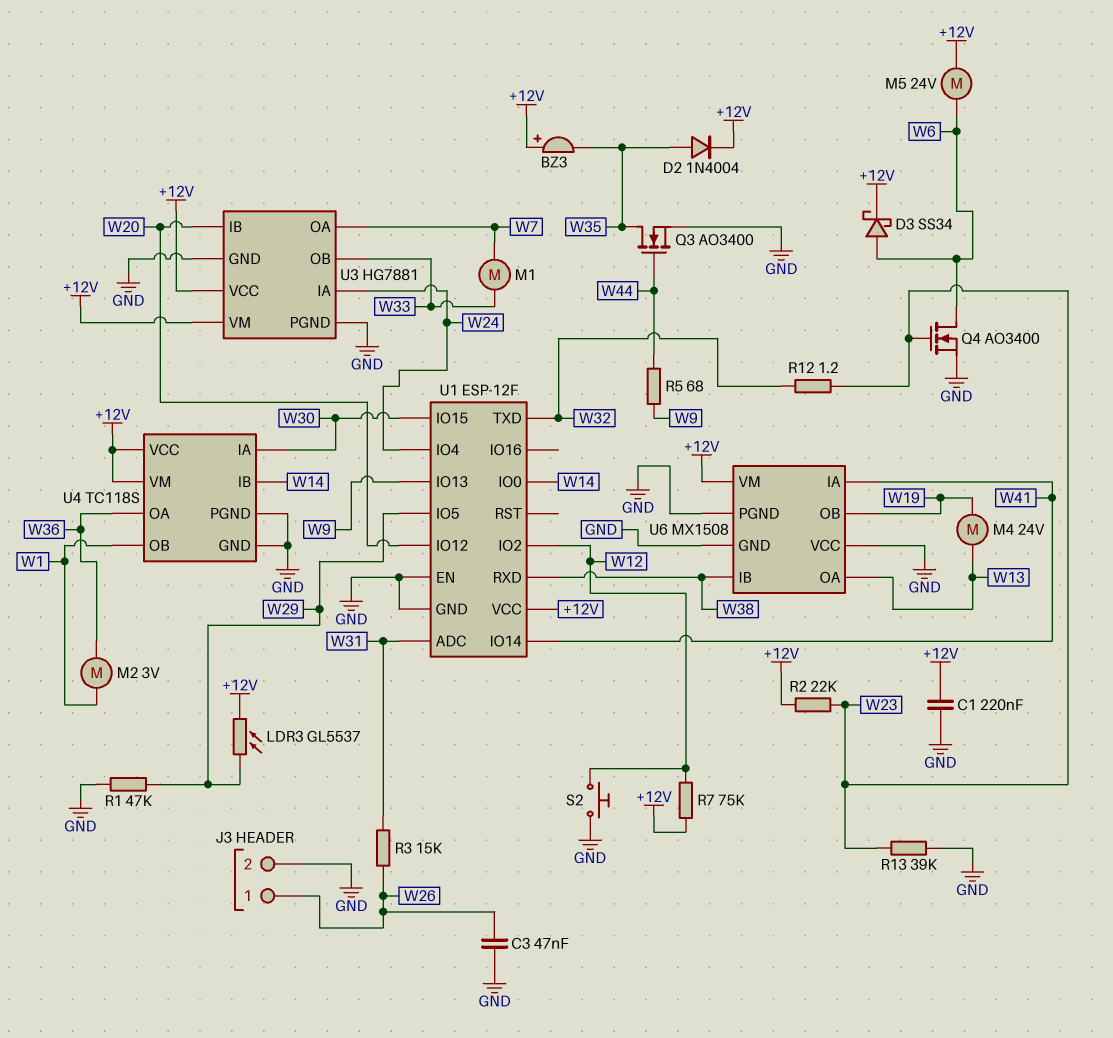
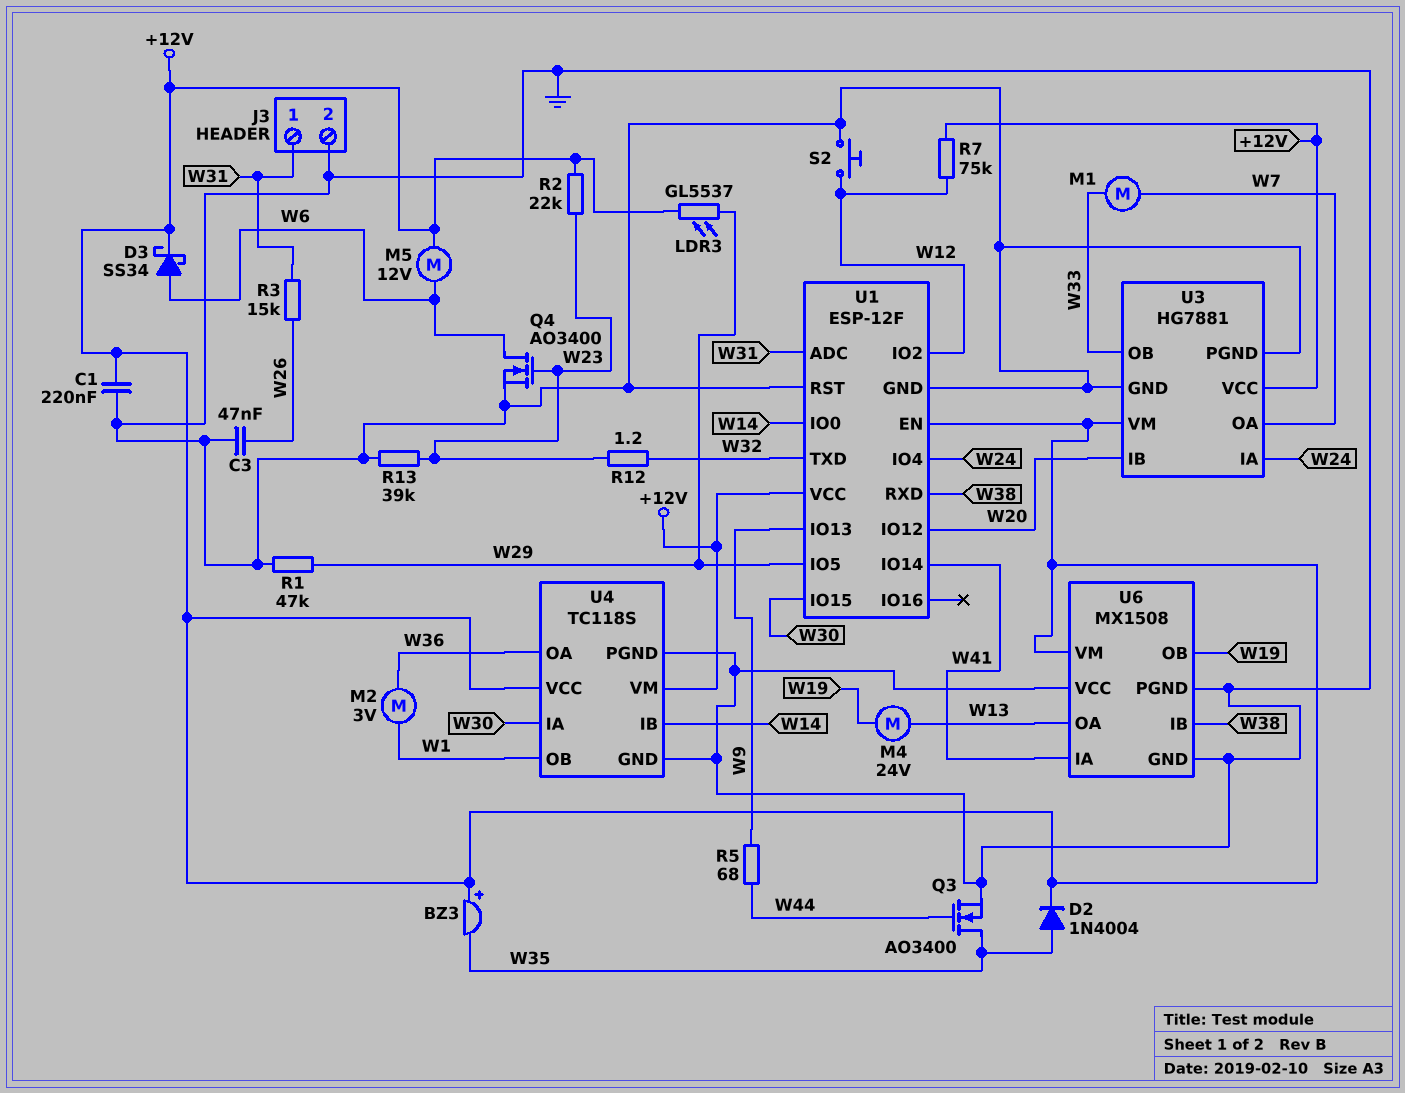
J3 pin 1: W26 -> W31
M5: motor 24V (+12V, W6) -> motor 12V (+12V, W6)
U1 pin EN: GND -> +12V
U1 pin RST: none -> GND

